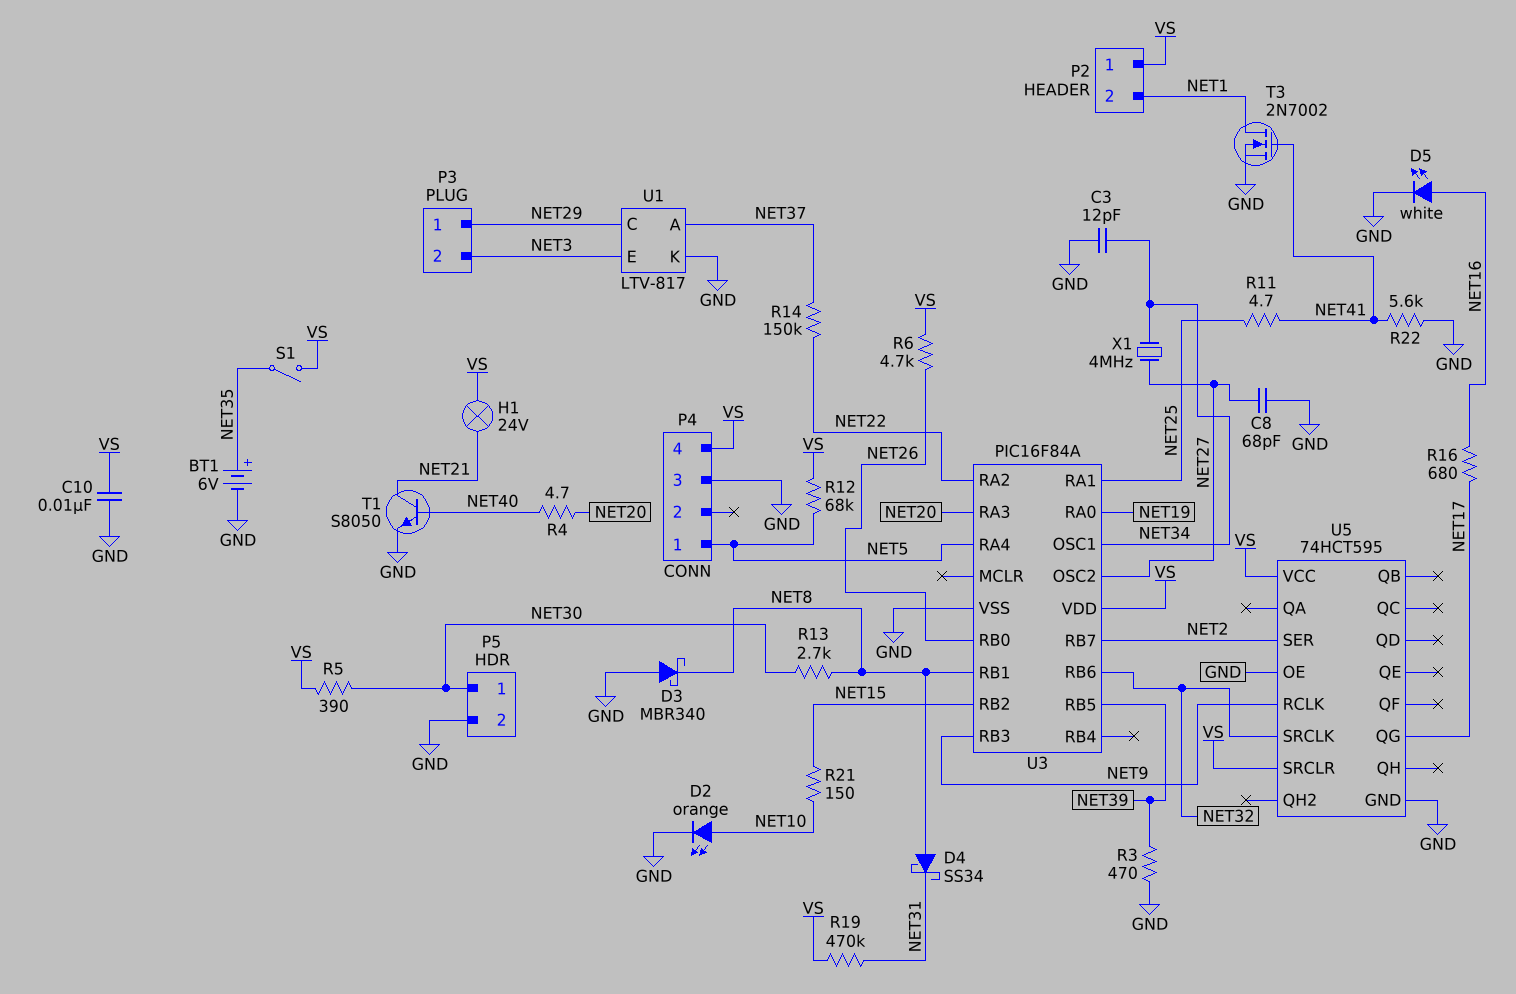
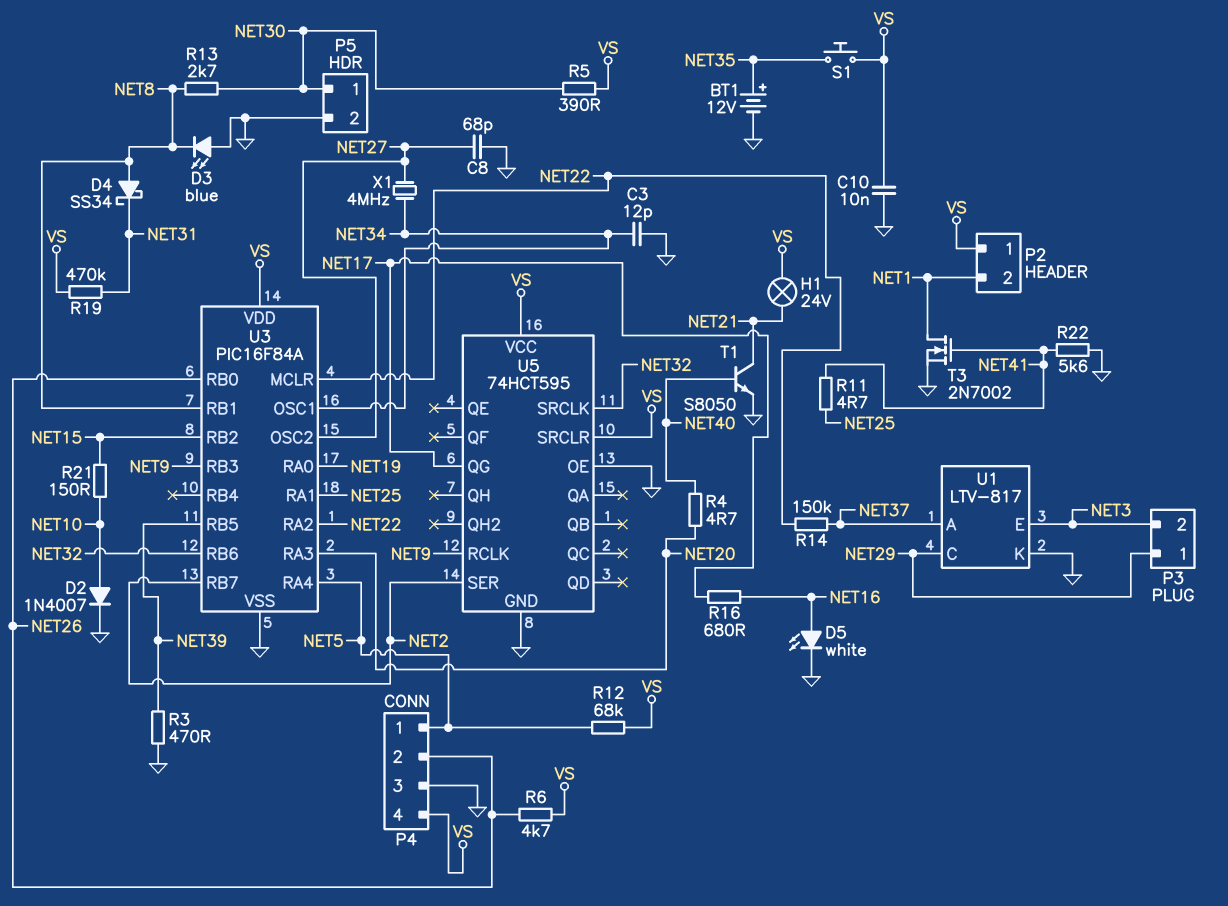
BT1: 6V (plus NET35, minus GND) -> 12V (plus NET35, minus GND)
D2: LED orange (A NET10, K GND) -> diode 1N4007 (A NET10, K GND)
D3: schottky MBR340 (A GND, K NET8) -> LED blue (A GND, K NET8)
P4 pin 2: none -> NET26
S1: switch (NET35, VS) -> button (NET35, VS)
U3 pin MCLR: none -> NET22

